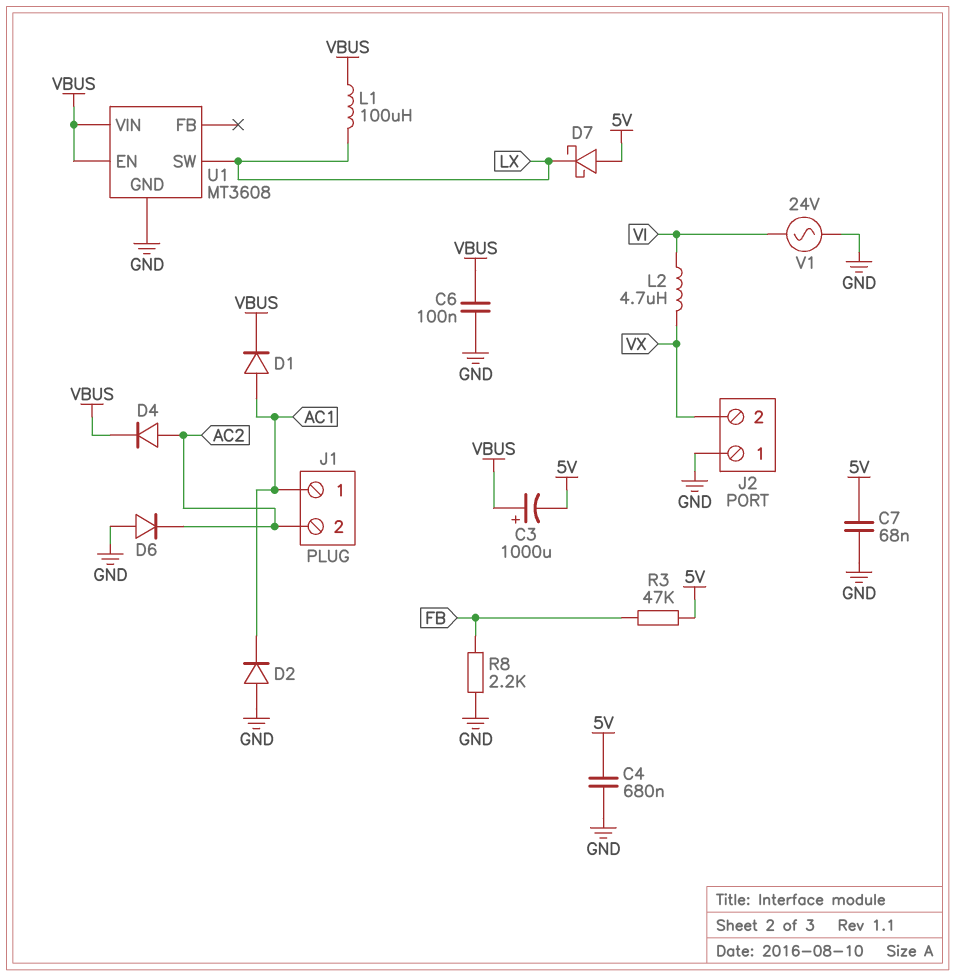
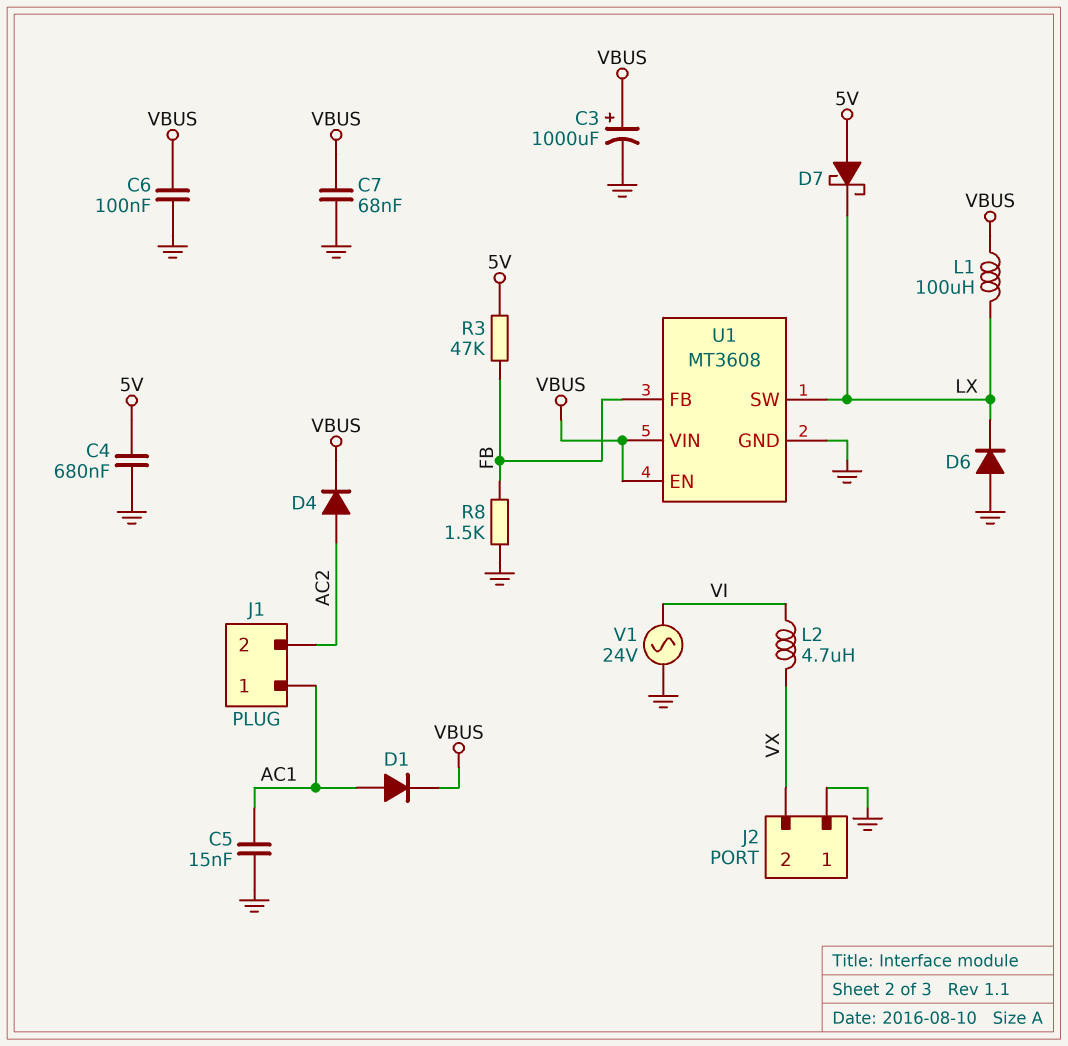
C3: 1000uF (plus VBUS, minus 5V) -> 1000uF (plus VBUS, minus GND)
C5: none -> 15nF (AC1, GND)
C7: 68nF (5V, GND) -> 68nF (GND, VBUS)
D2: diode (A GND, K AC1) -> none
D6: diode (A GND, K AC2) -> diode (A GND, K LX)
R8: 2.2k (FB, GND) -> 1.5k (FB, GND)
U1 pin FB: none -> FB

